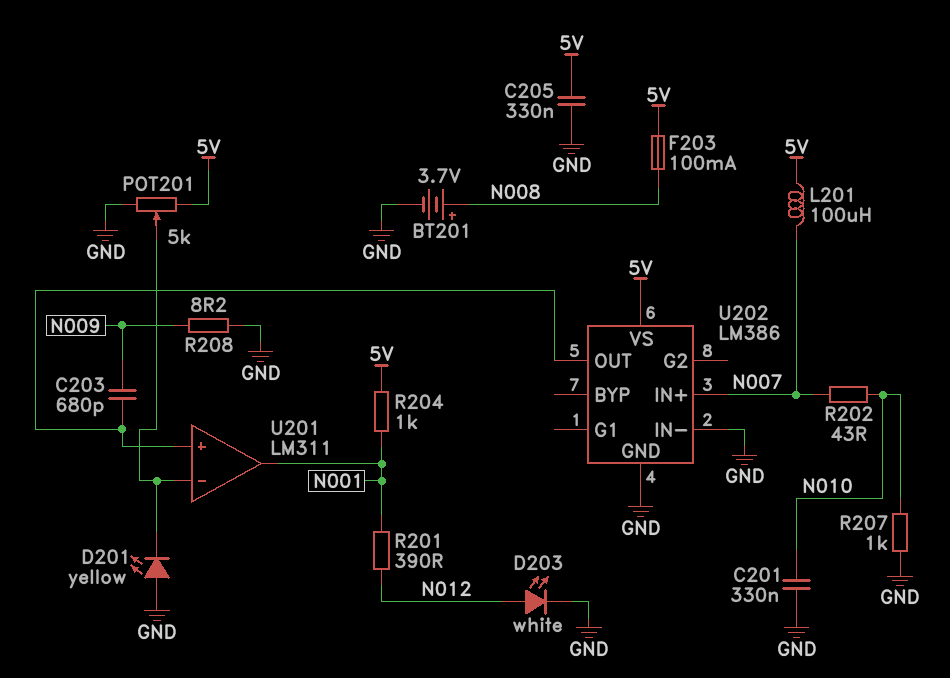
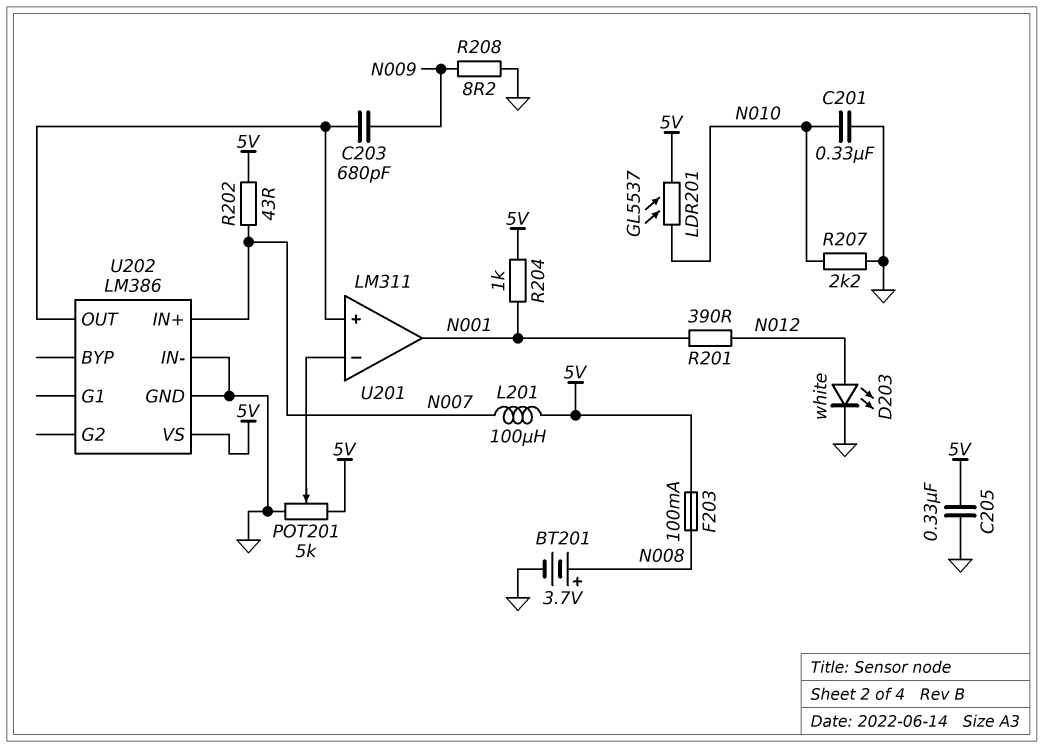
D201: LED yellow (A GND, K U201/in-) -> none
LDR201: none -> GL5537 (5V, N010)
R202: 43 (N007, N010) -> 43 (5V, N007)
R207: 1k (GND, N010) -> 2.2k (GND, N010)

